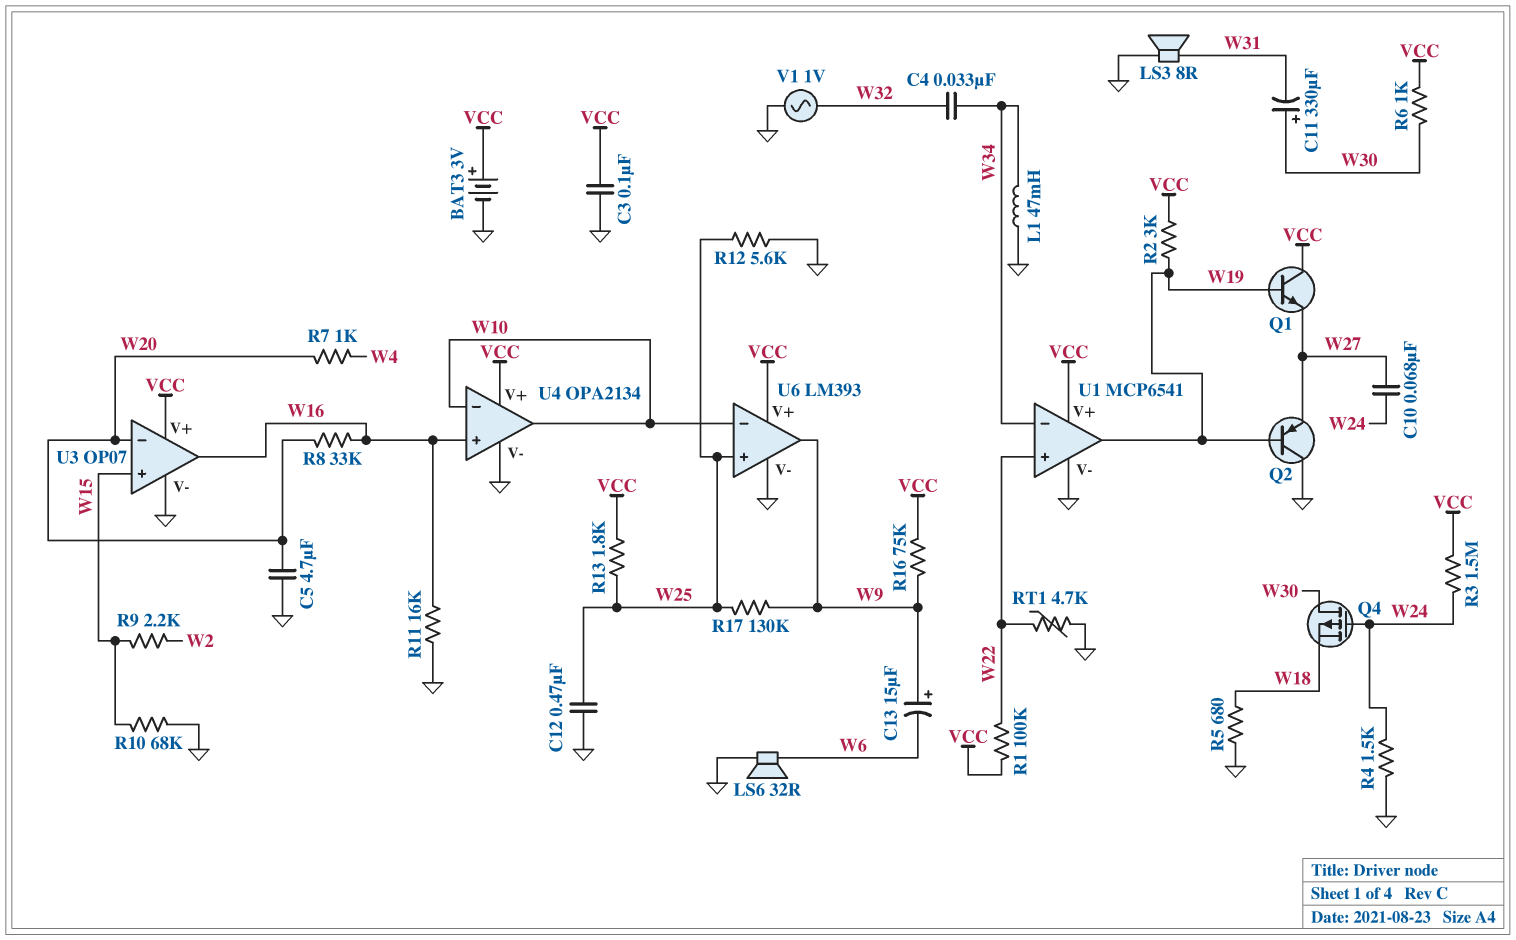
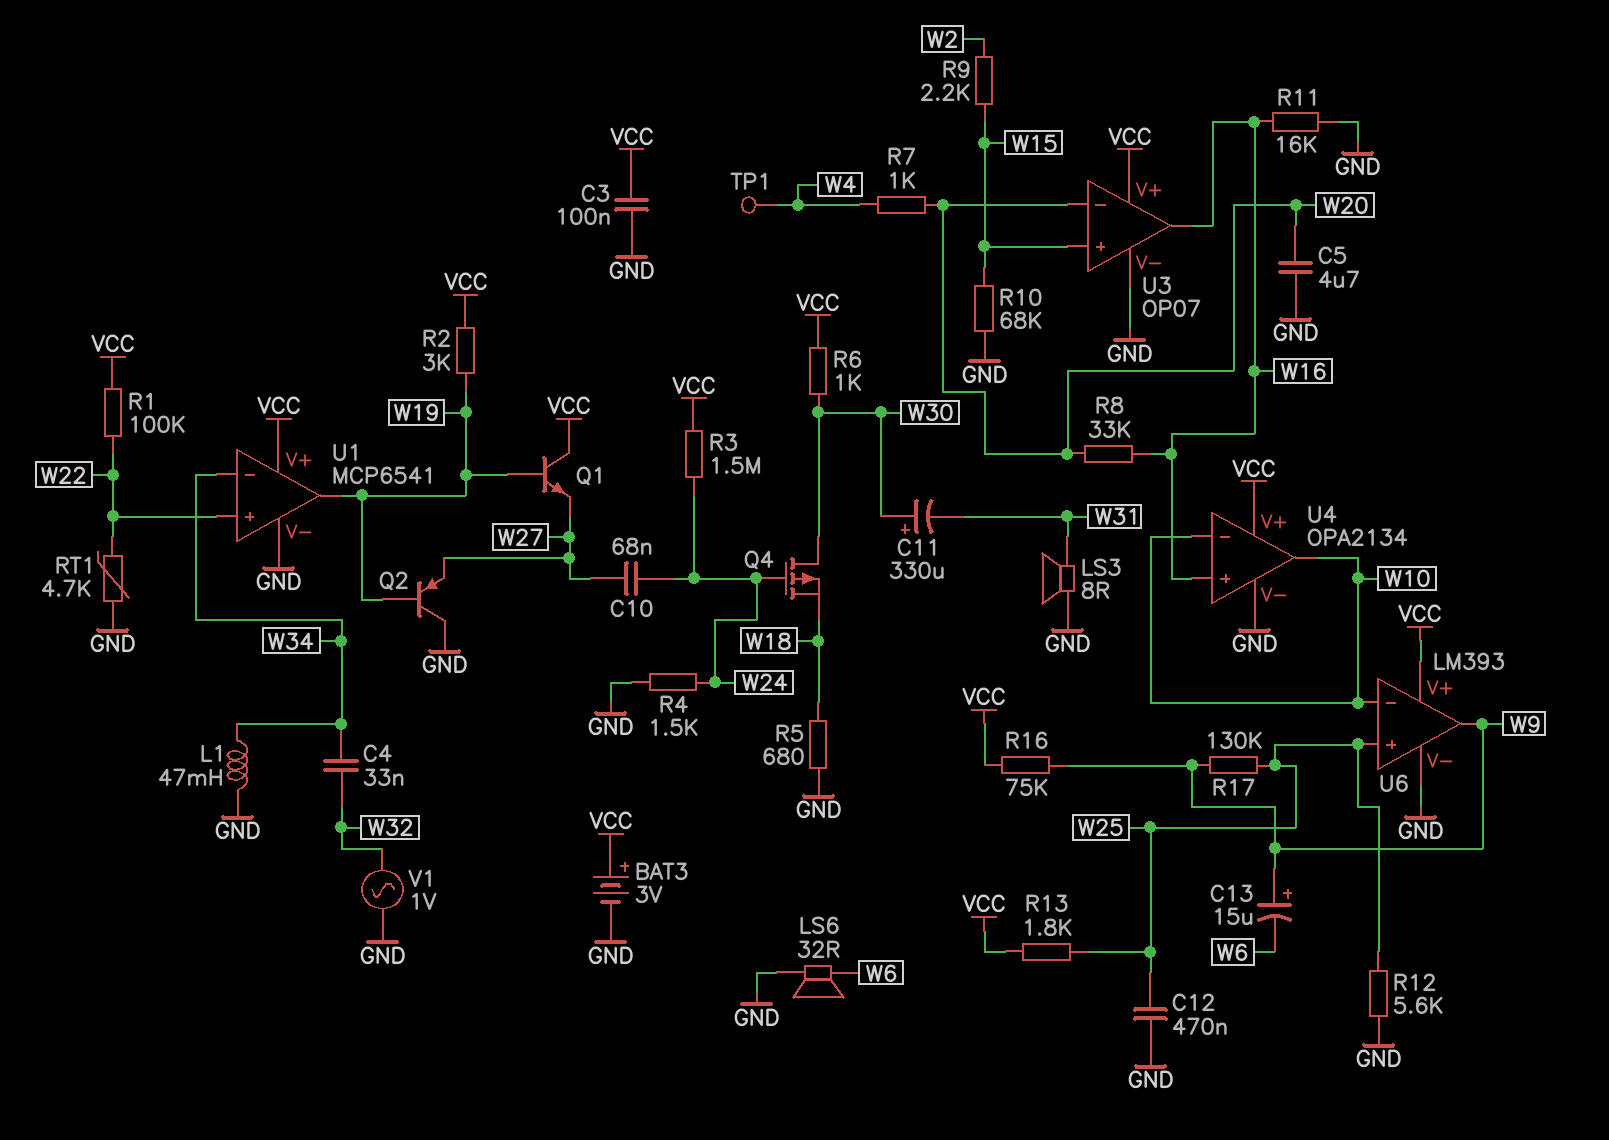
TP1: none -> test point (W4)

